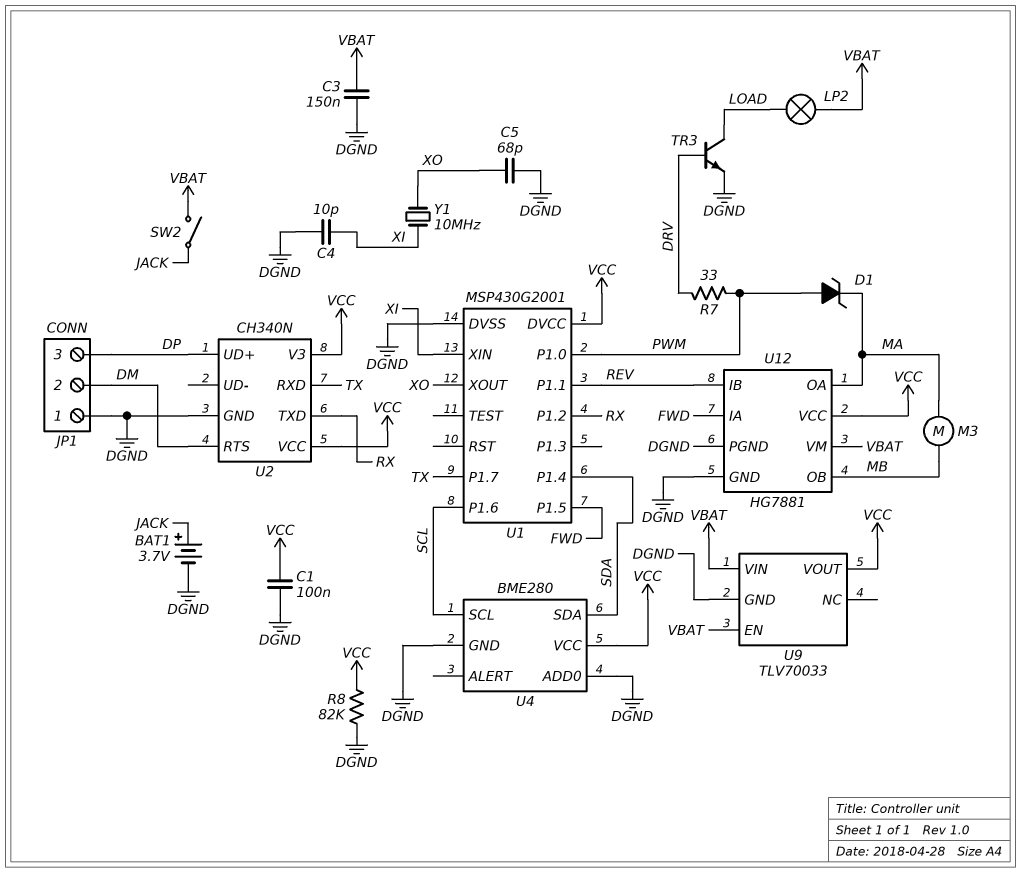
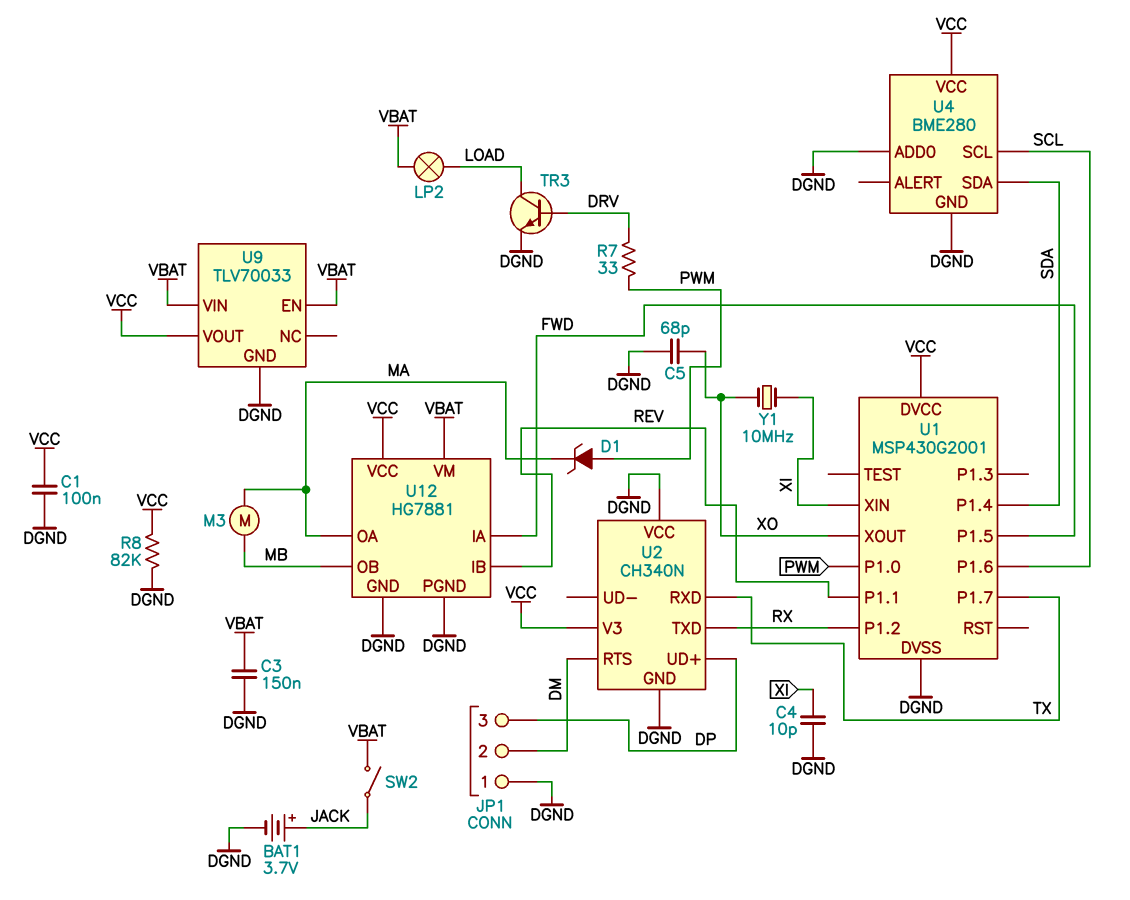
U2 pin VCC: VCC -> DGND

